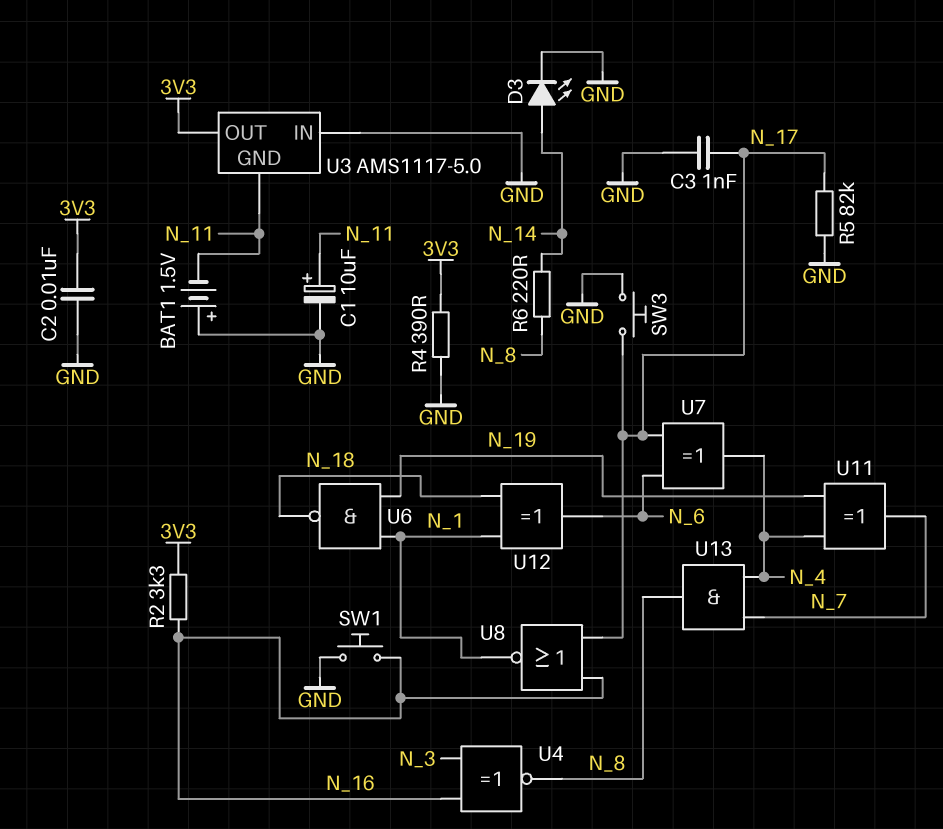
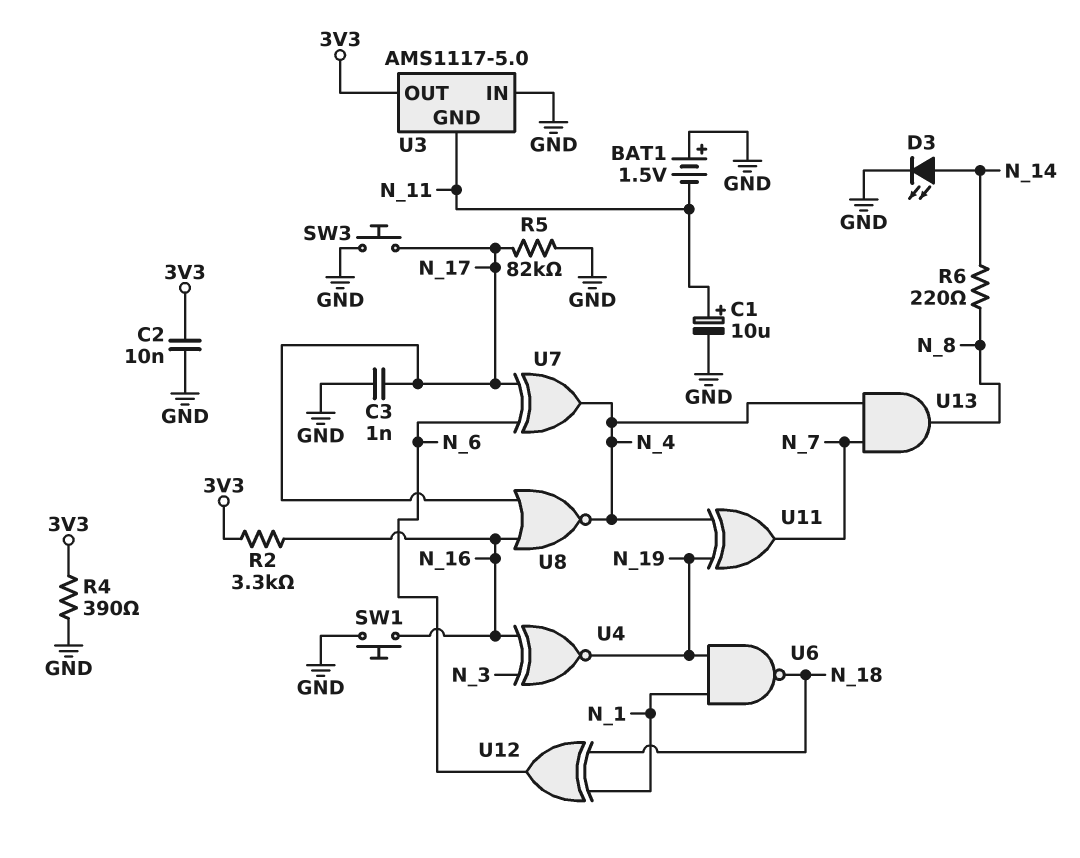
U4: XNOR (in N_3, in N_16, out N_8) -> XNOR (in N_3, in N_16, out N_19)
U8: NOR (in N_16, in N_17, out N_1) -> NOR (in N_16, in N_17, out N_4)

